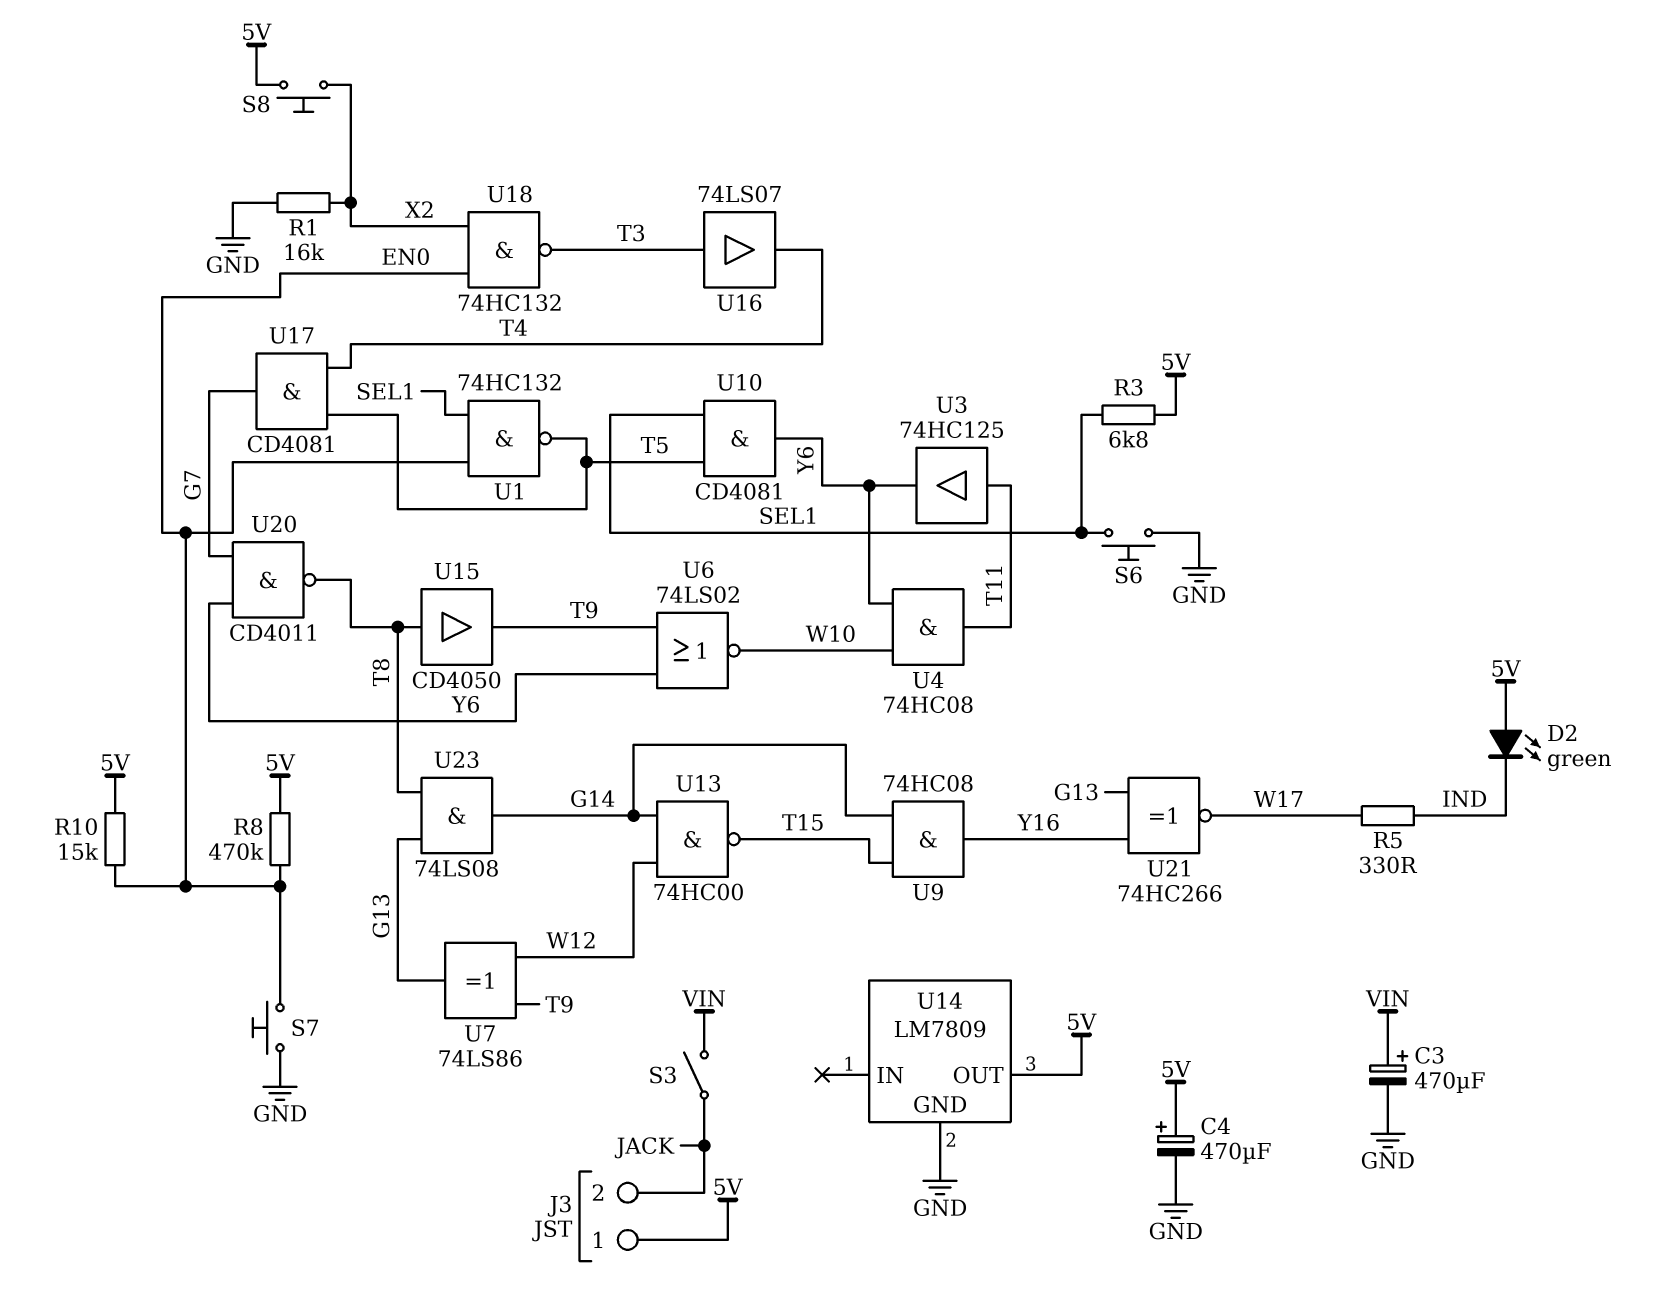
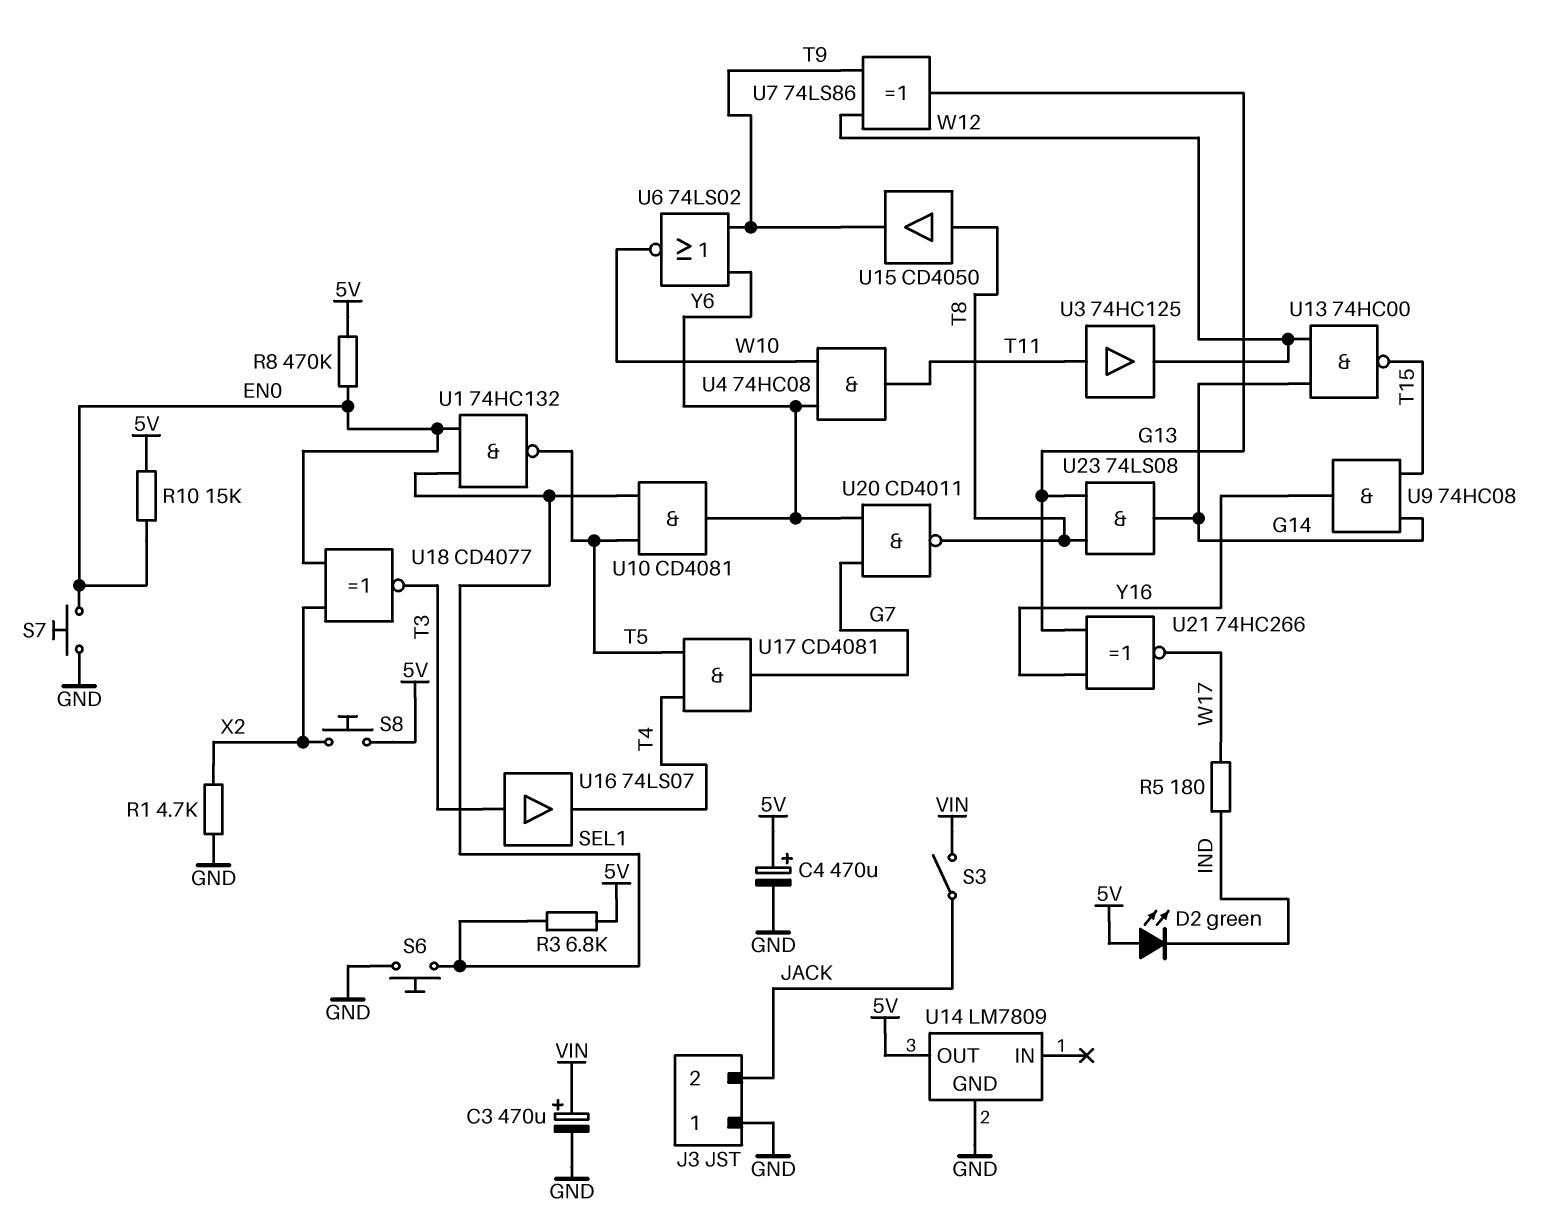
J3 pin 1: 5V -> GND
R1: 16k (GND, X2) -> 4.7k (GND, X2)
R5: 330 (IND, W17) -> 180 (IND, W17)
U3: buffer 74HC125 (in T11, out Y6) -> buffer 74HC125 (in T11, out W12)
U18: NAND 74HC132 (in EN0, in X2, out T3) -> XNOR CD4077 (in EN0, in X2, out T3)

